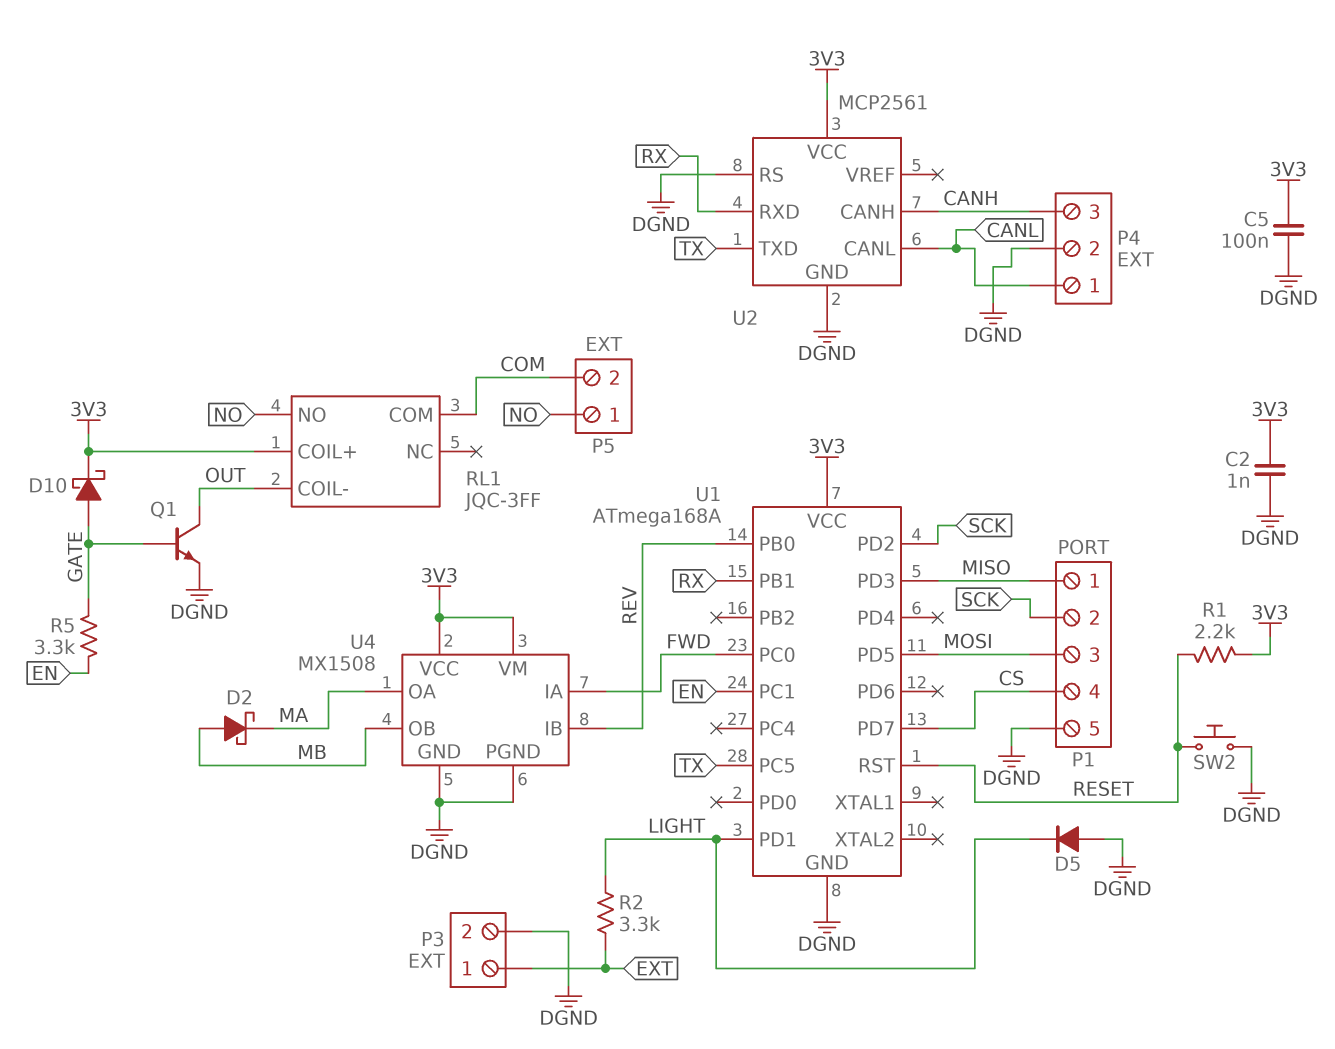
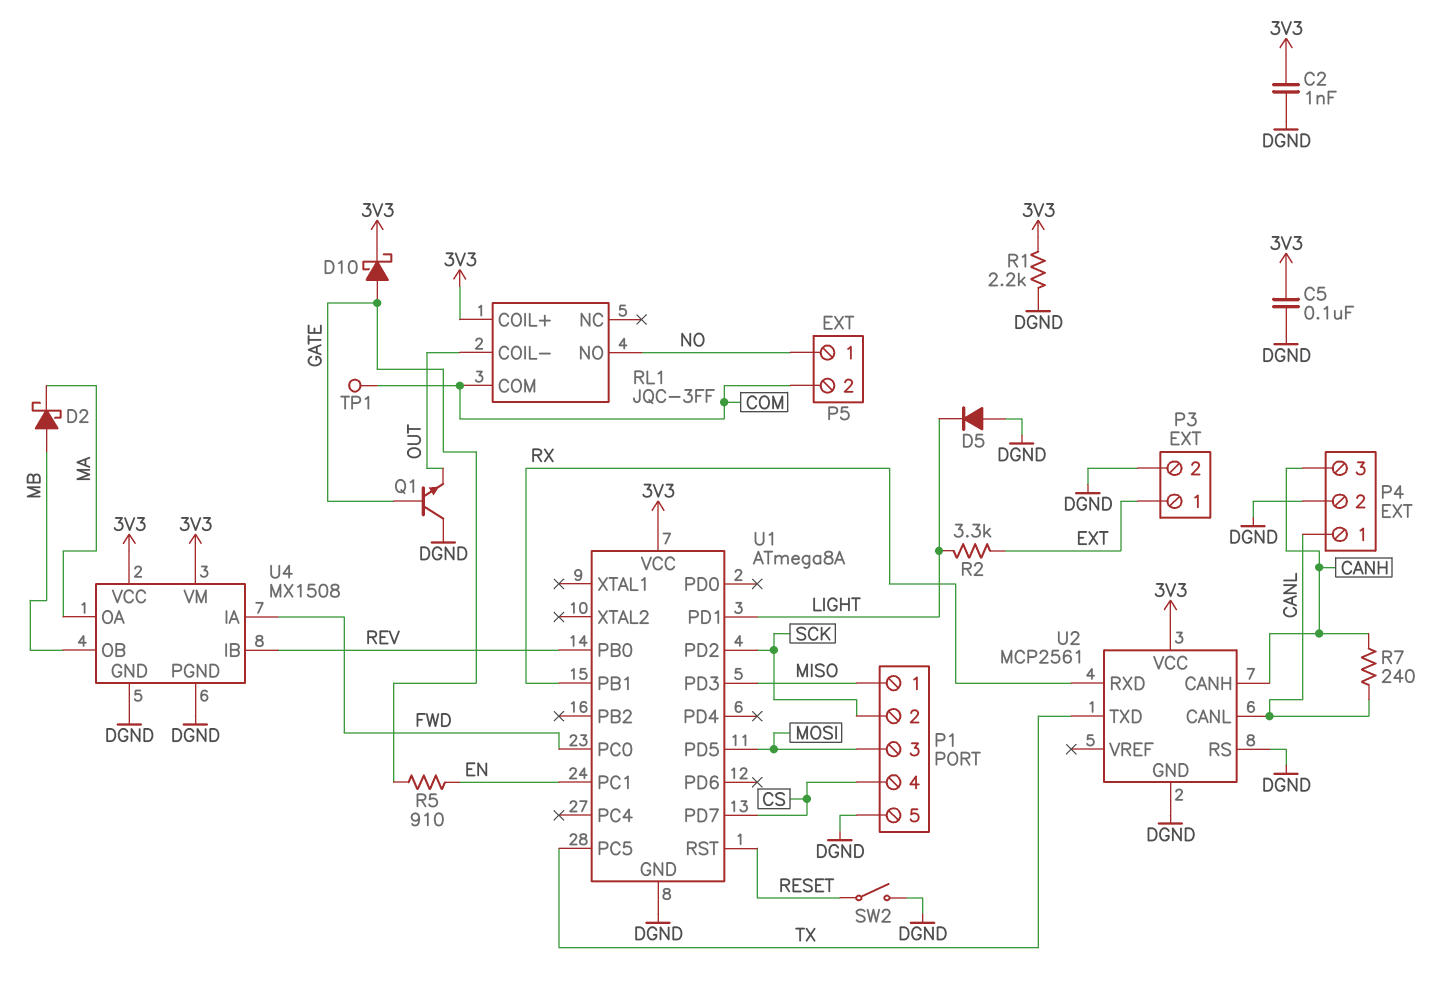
Q1: NPN (B GATE, C OUT, E DGND) -> NPN (B GATE, C DGND, E OUT)
R1: 2.2k (3V3, RESET) -> 2.2k (3V3, DGND)
R5: 3.3k (EN, GATE) -> 910 (EN, GATE)
R7: none -> 240 (CANH, CANL)
SW2: button (DGND, RESET) -> switch (DGND, RESET)
TP1: none -> test point (COM)
U1: ATmega168A -> ATmega8A

